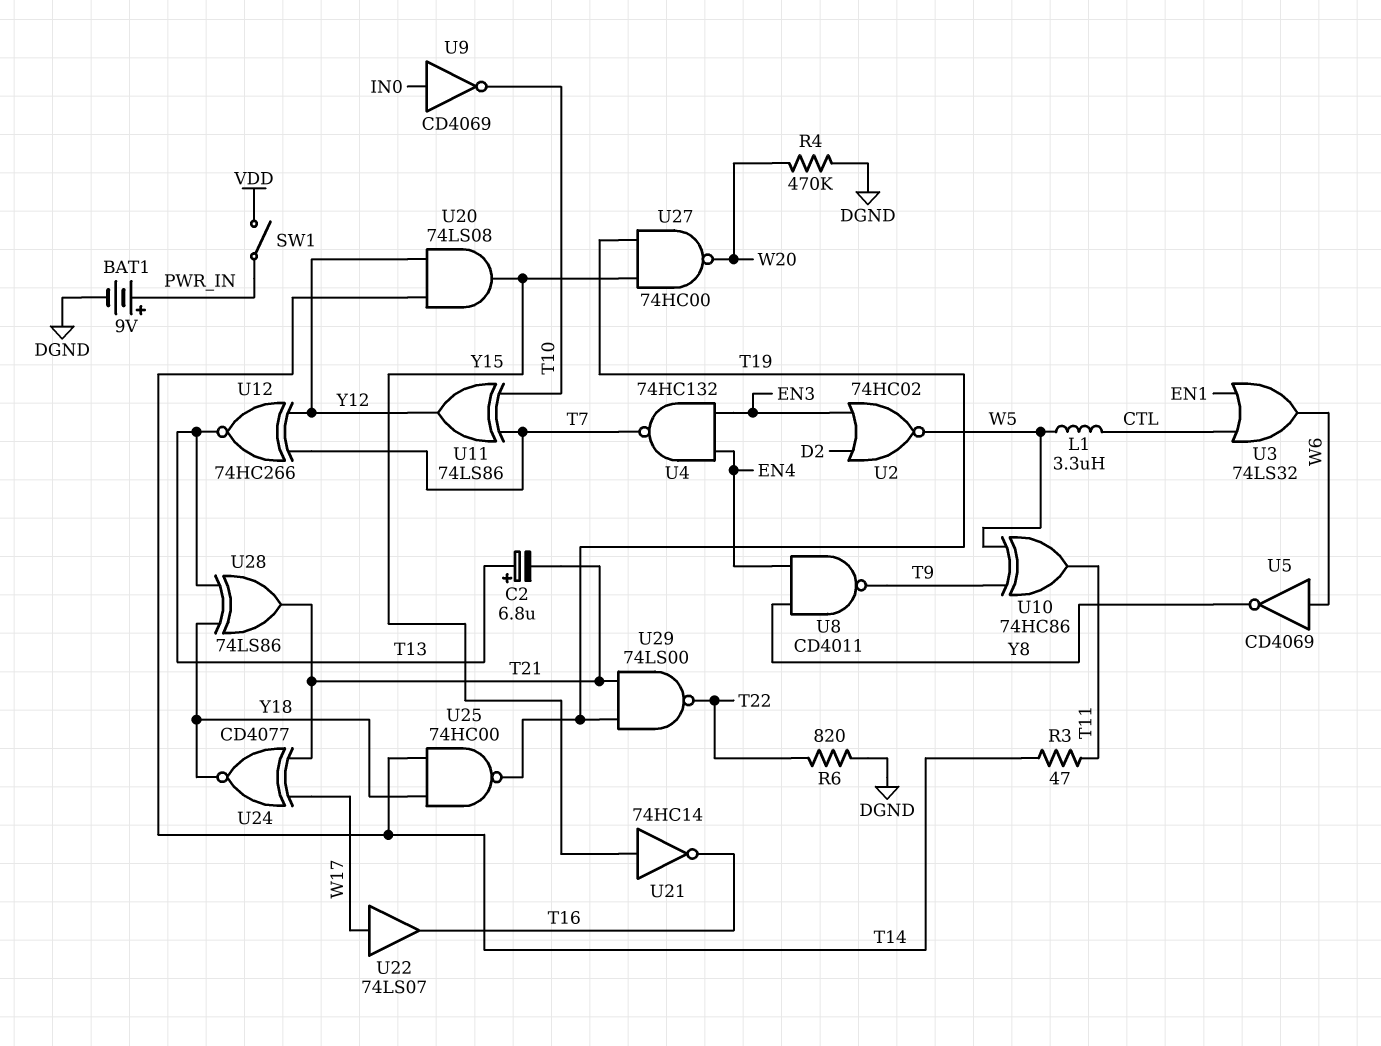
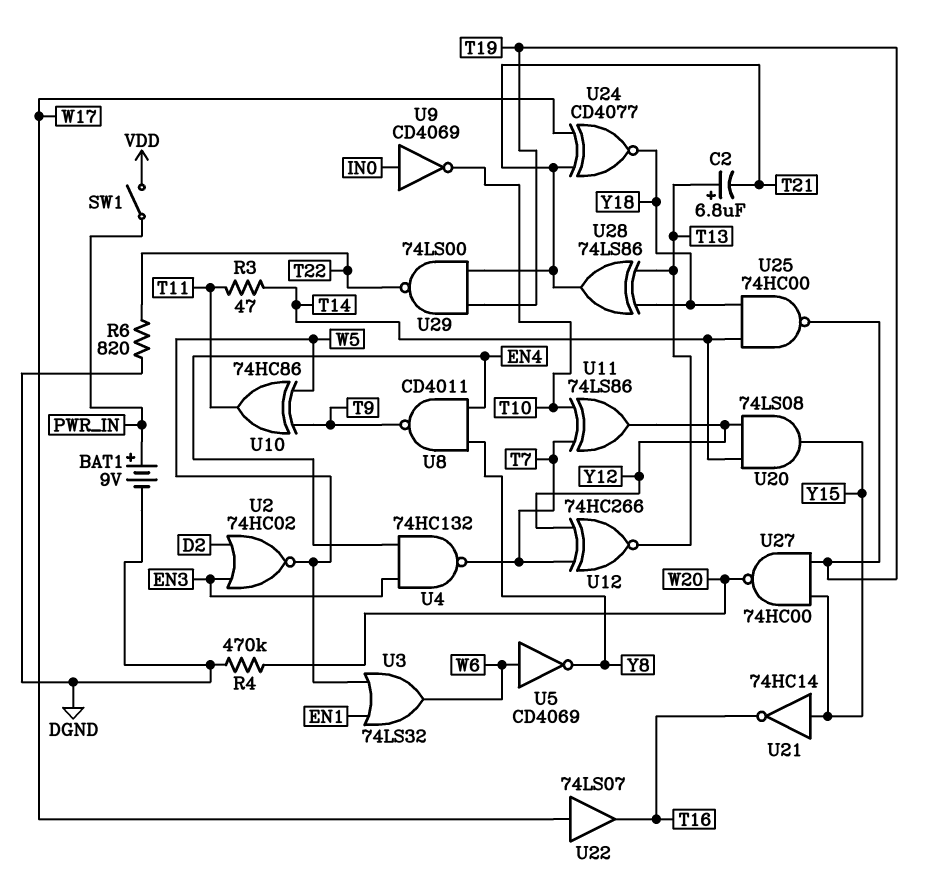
L1: 3.3uH (CTL, W5) -> none
U3: OR 74LS32 (in CTL, in EN1, out W6) -> OR 74LS32 (in EN1, in W5, out W6)

